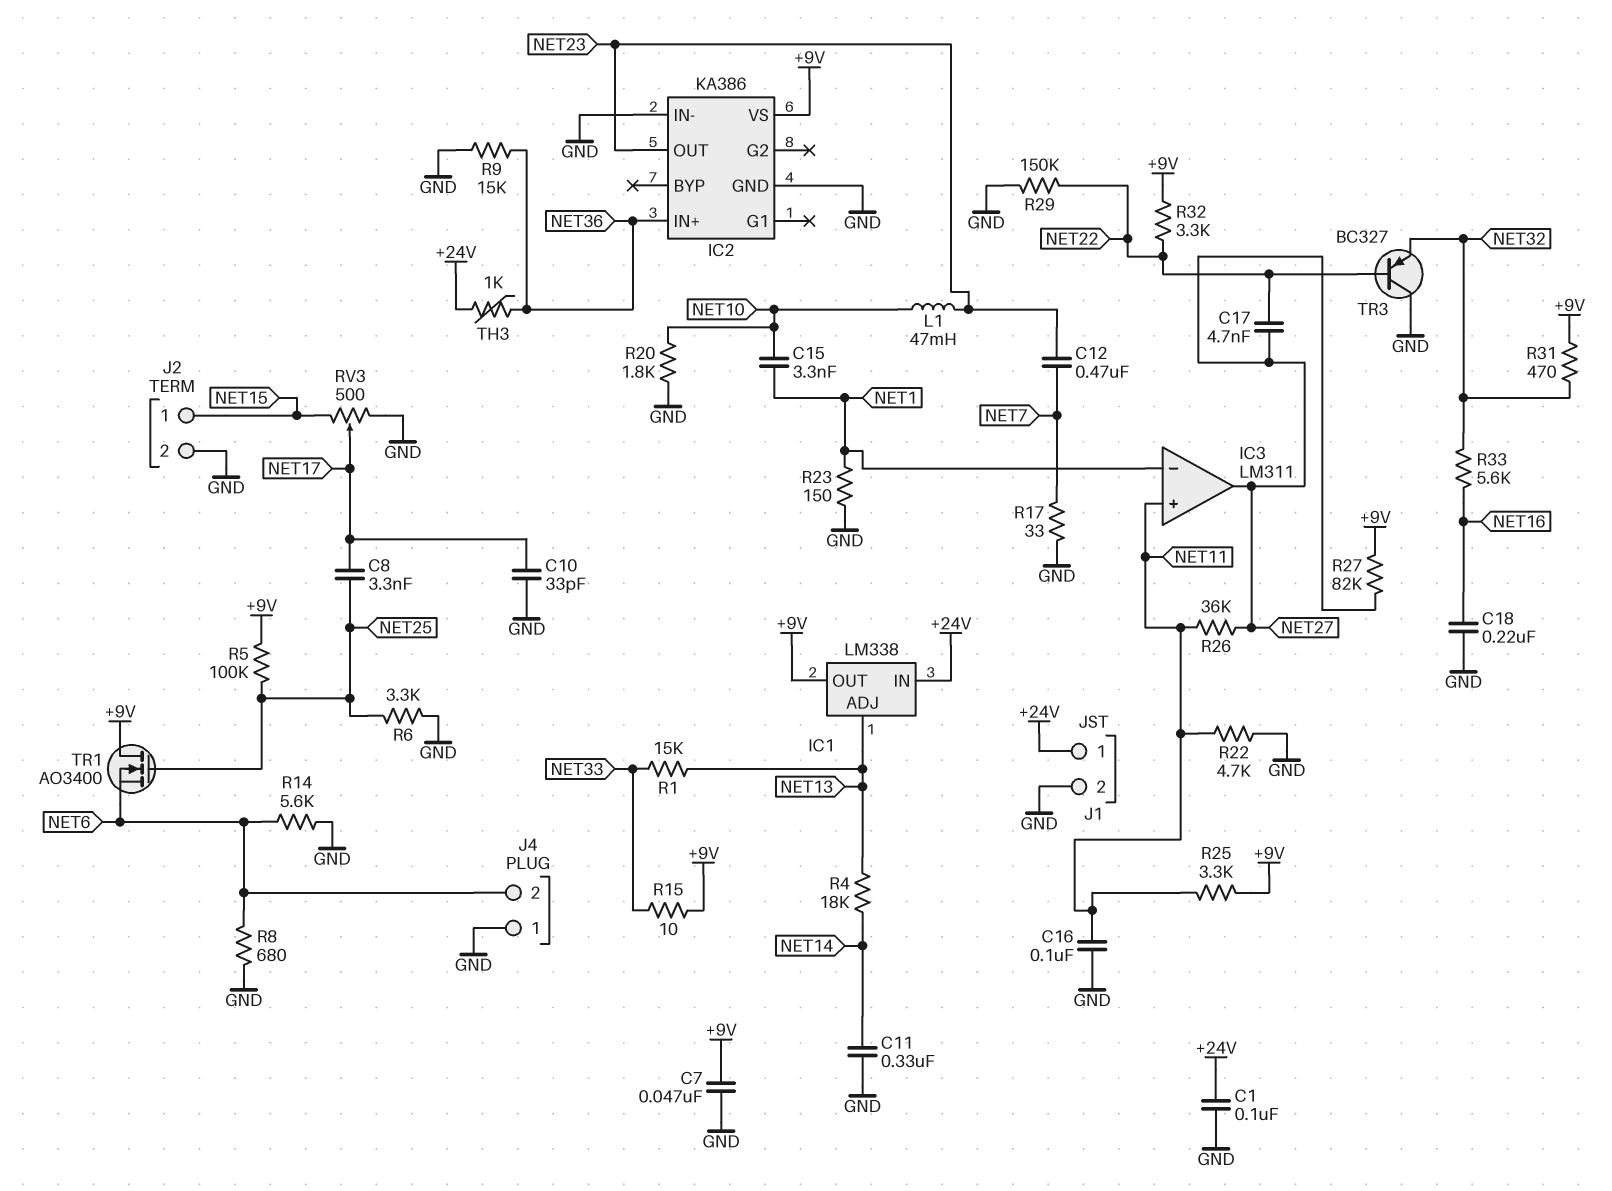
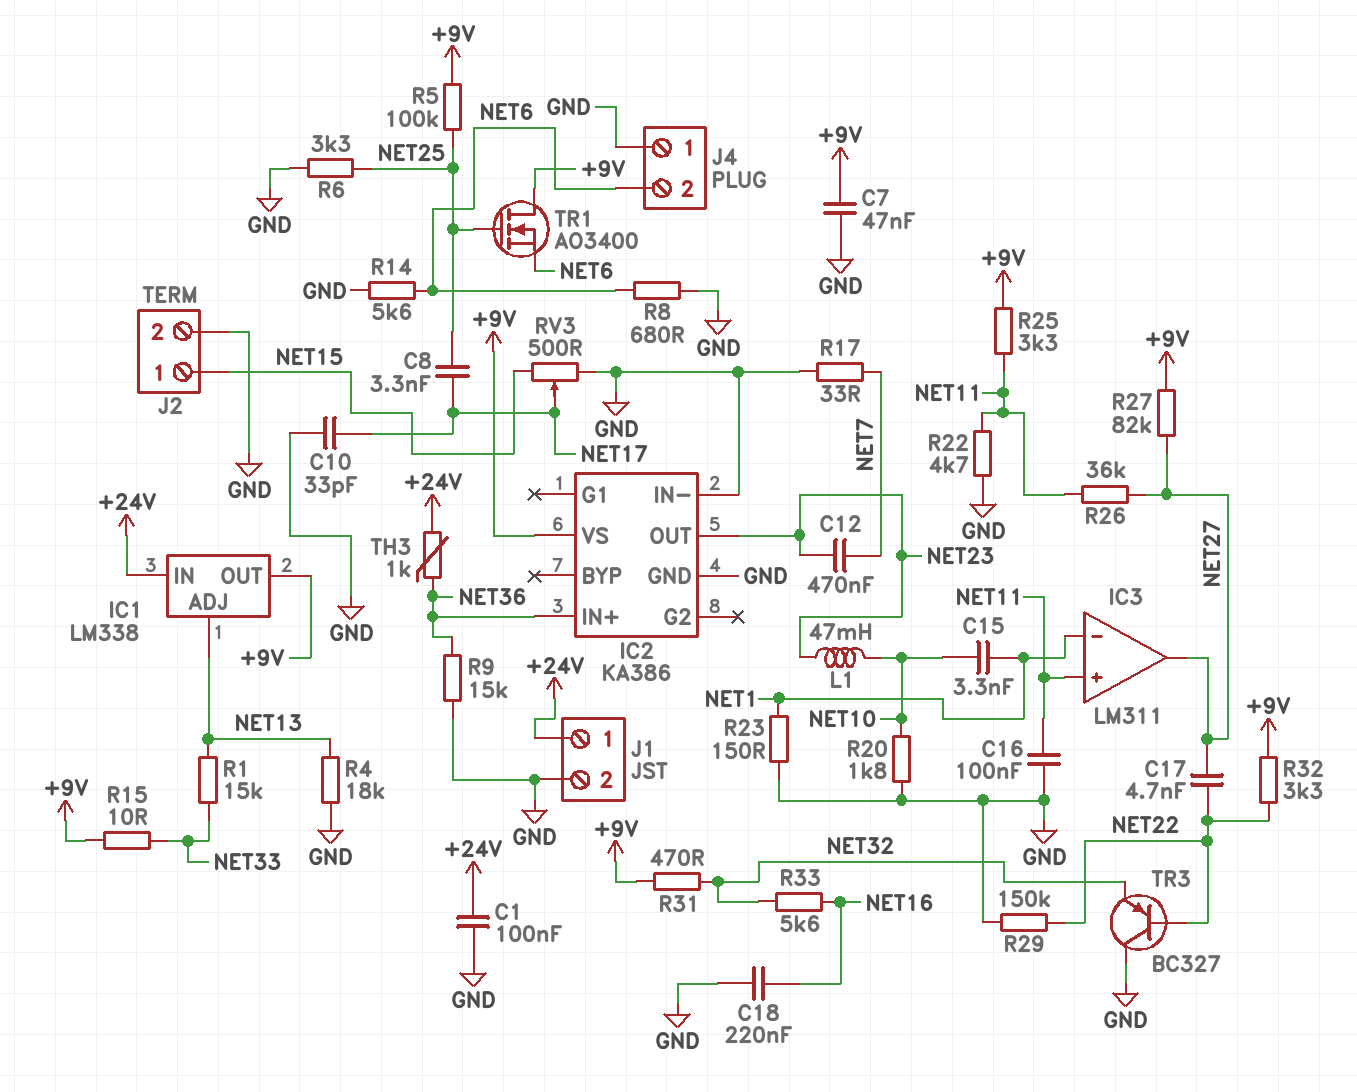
C11: 330nF (GND, NET14) -> none
R4: 18k (NET13, NET14) -> 18k (GND, NET13)

